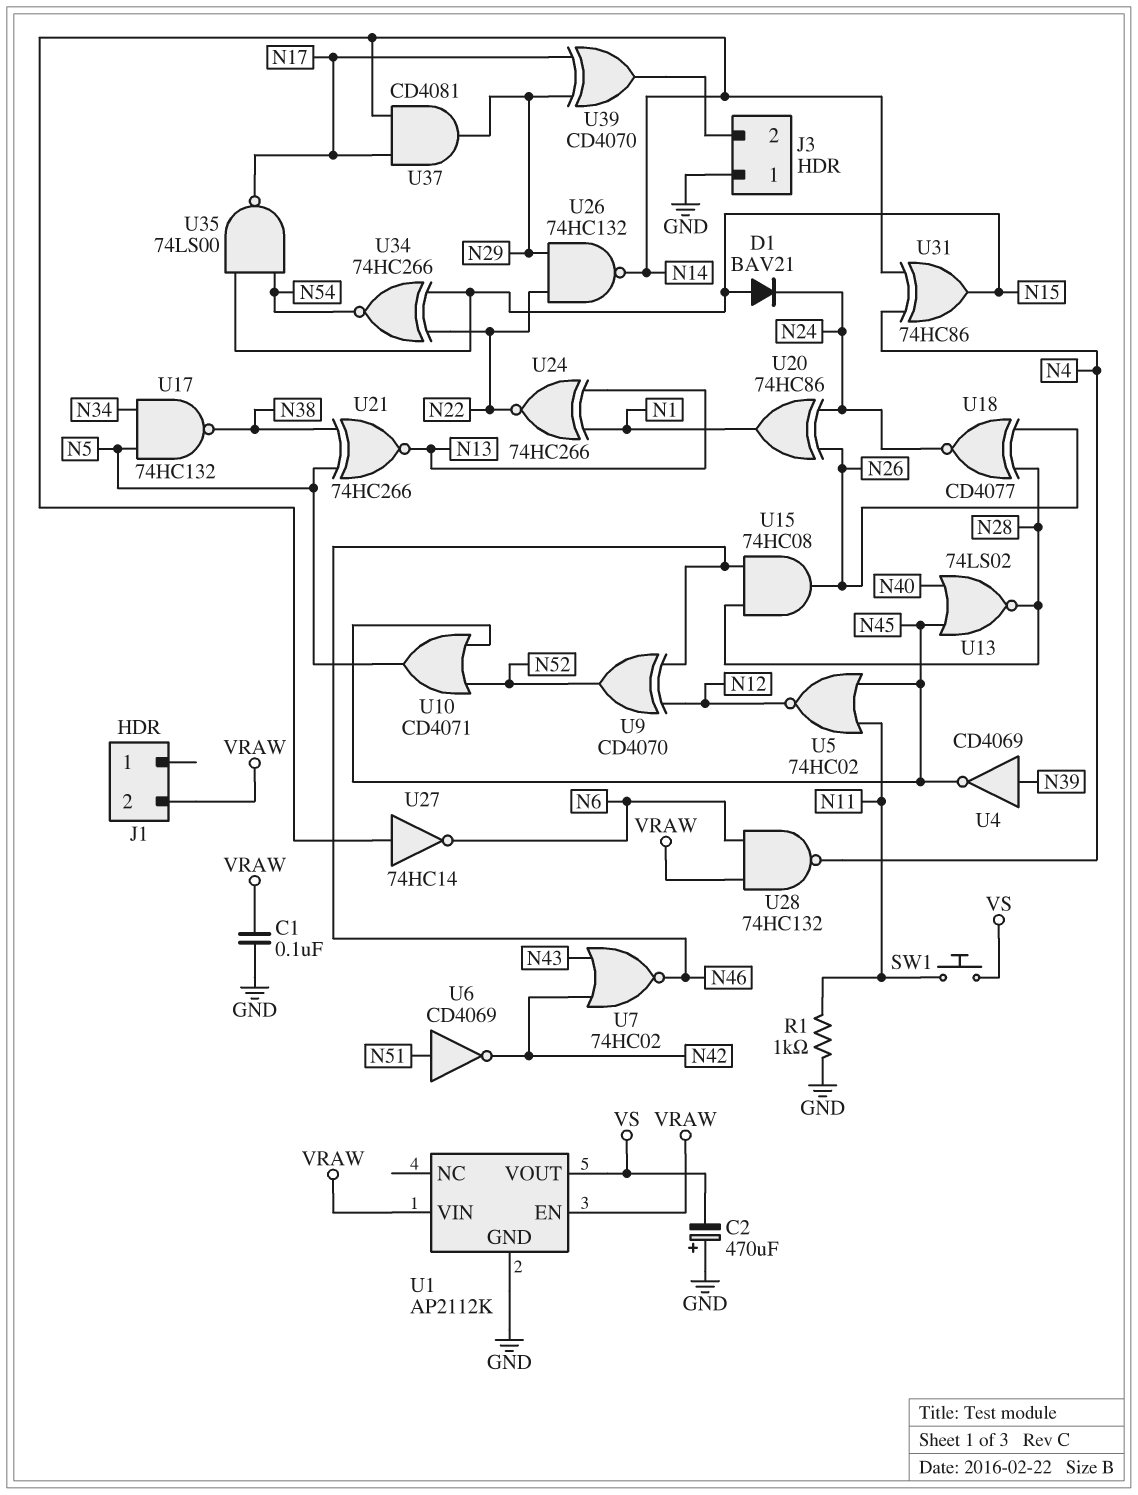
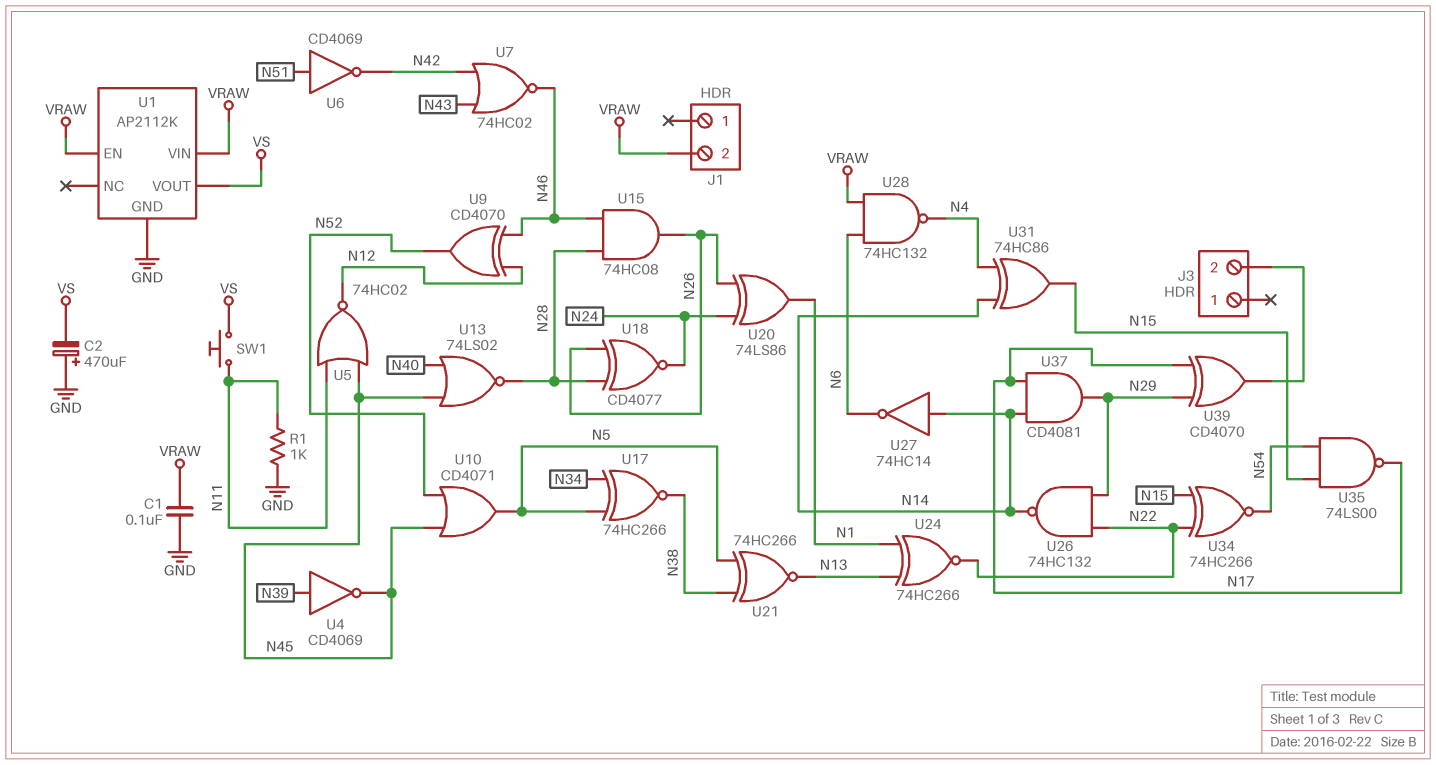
D1: diode BAV21 (A N15, K N24) -> none
J3 pin 1: GND -> none
U17: NAND 74HC132 (in N5, in N34, out N38) -> XNOR 74HC266 (in N5, in N34, out N38)
U20: XOR 74HC86 (in N24, in N26, out N1) -> XOR 74LS86 (in N24, in N26, out N1)

